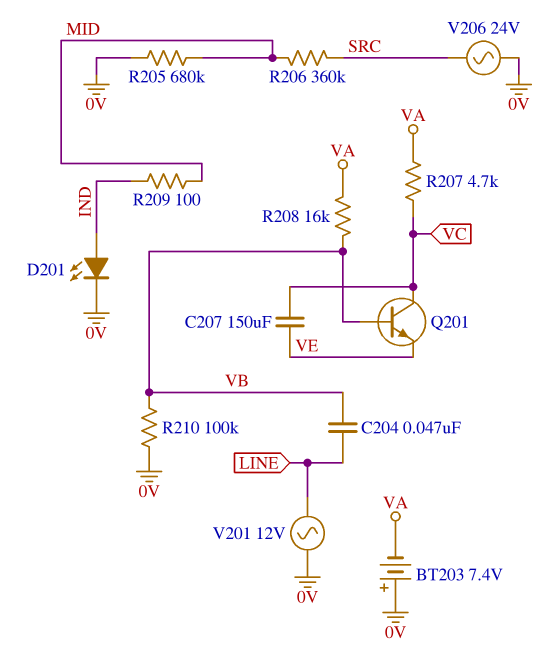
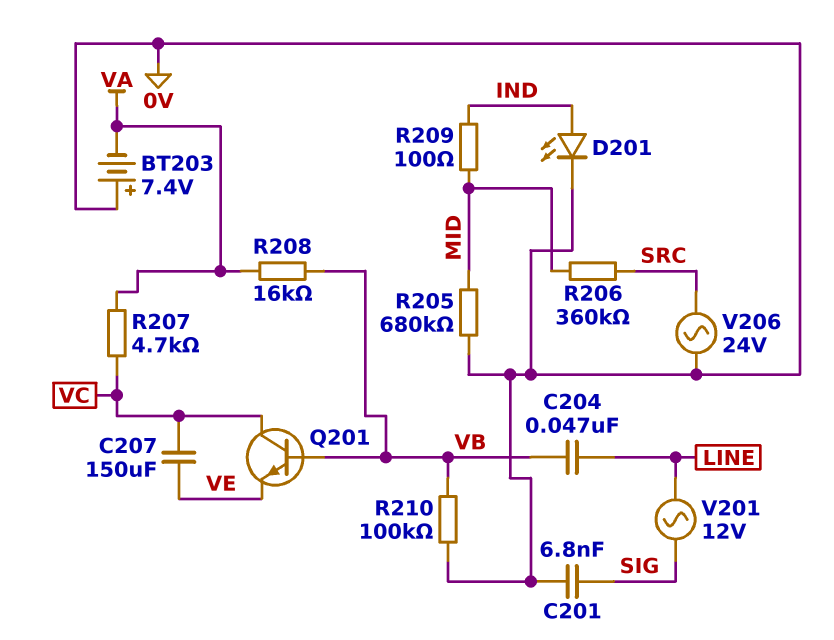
C201: none -> 6.8nF (0V, SIG)
V201: AC 12V (0V, LINE) -> AC 12V (LINE, SIG)

